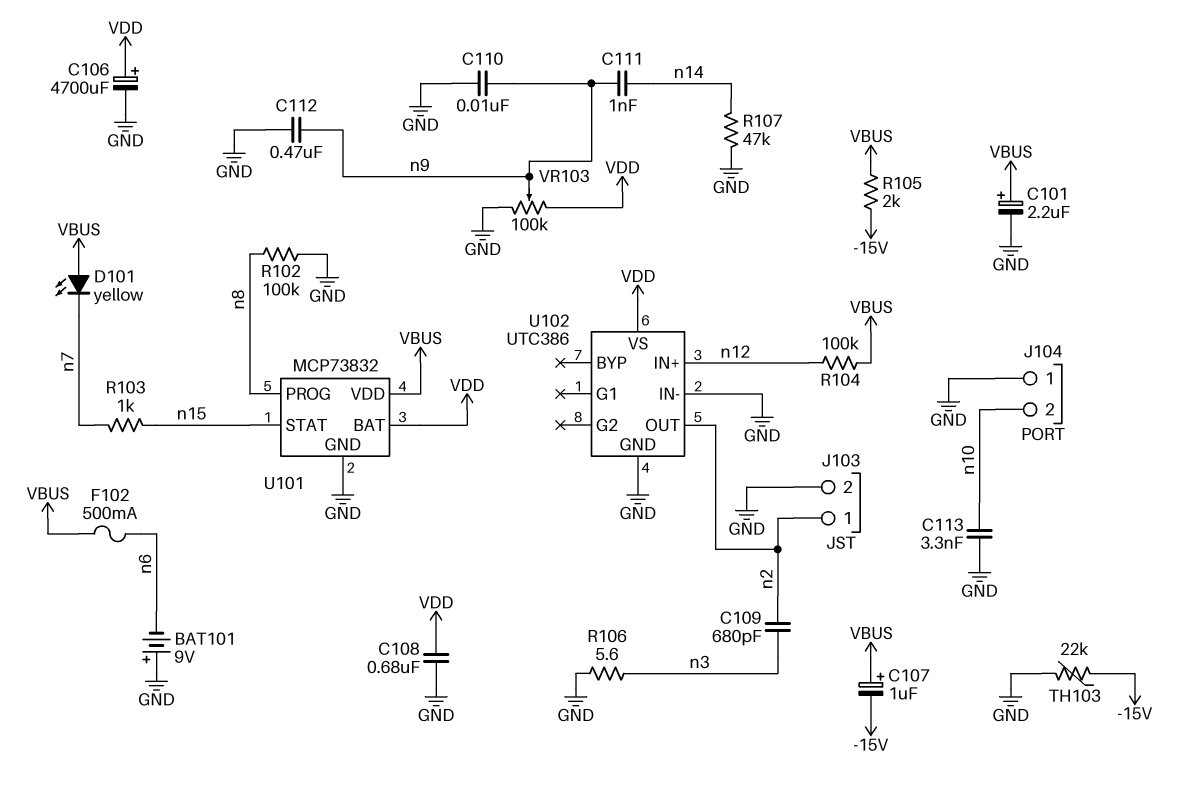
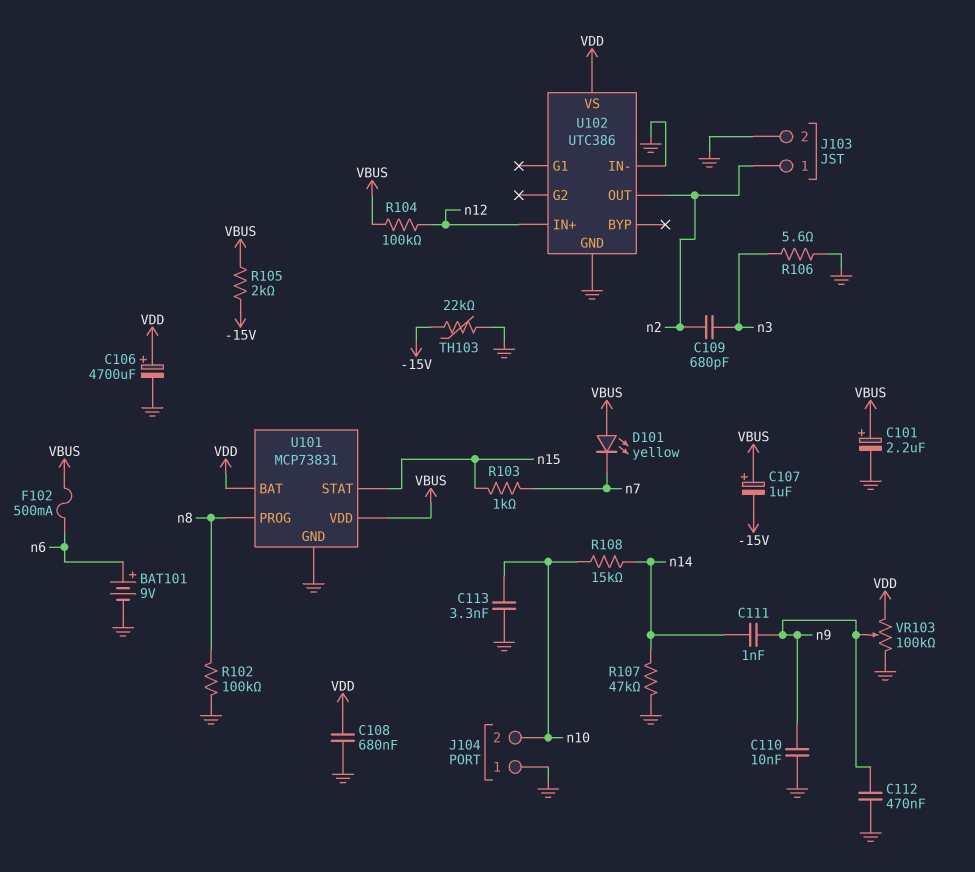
BAT101: 9V (plus GND, minus n6) -> 9V (plus n6, minus GND)
R108: none -> 15k (n10, n14)
U101: MCP73832 -> MCP73831

